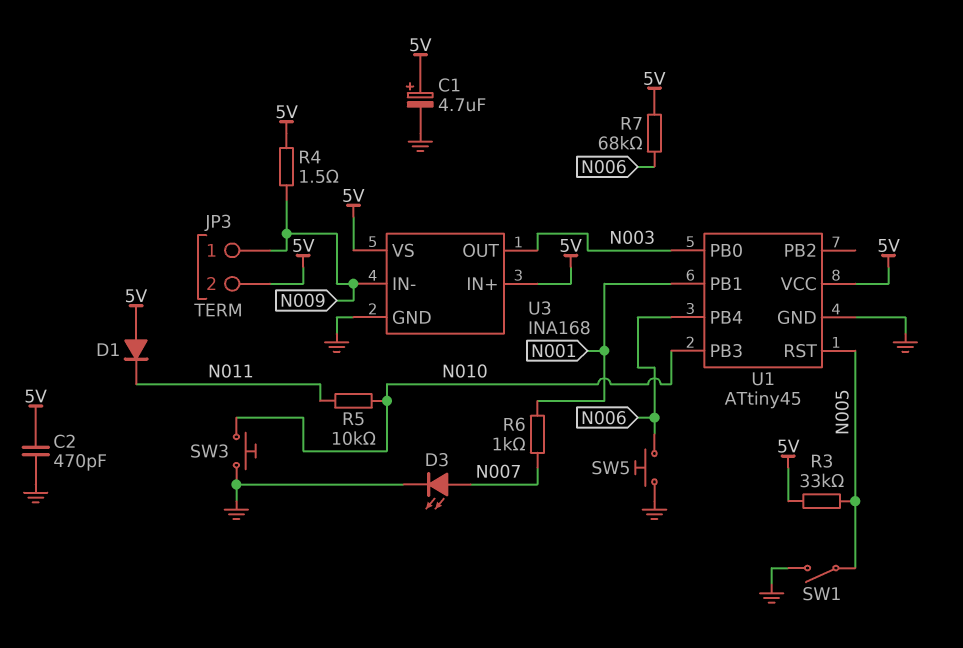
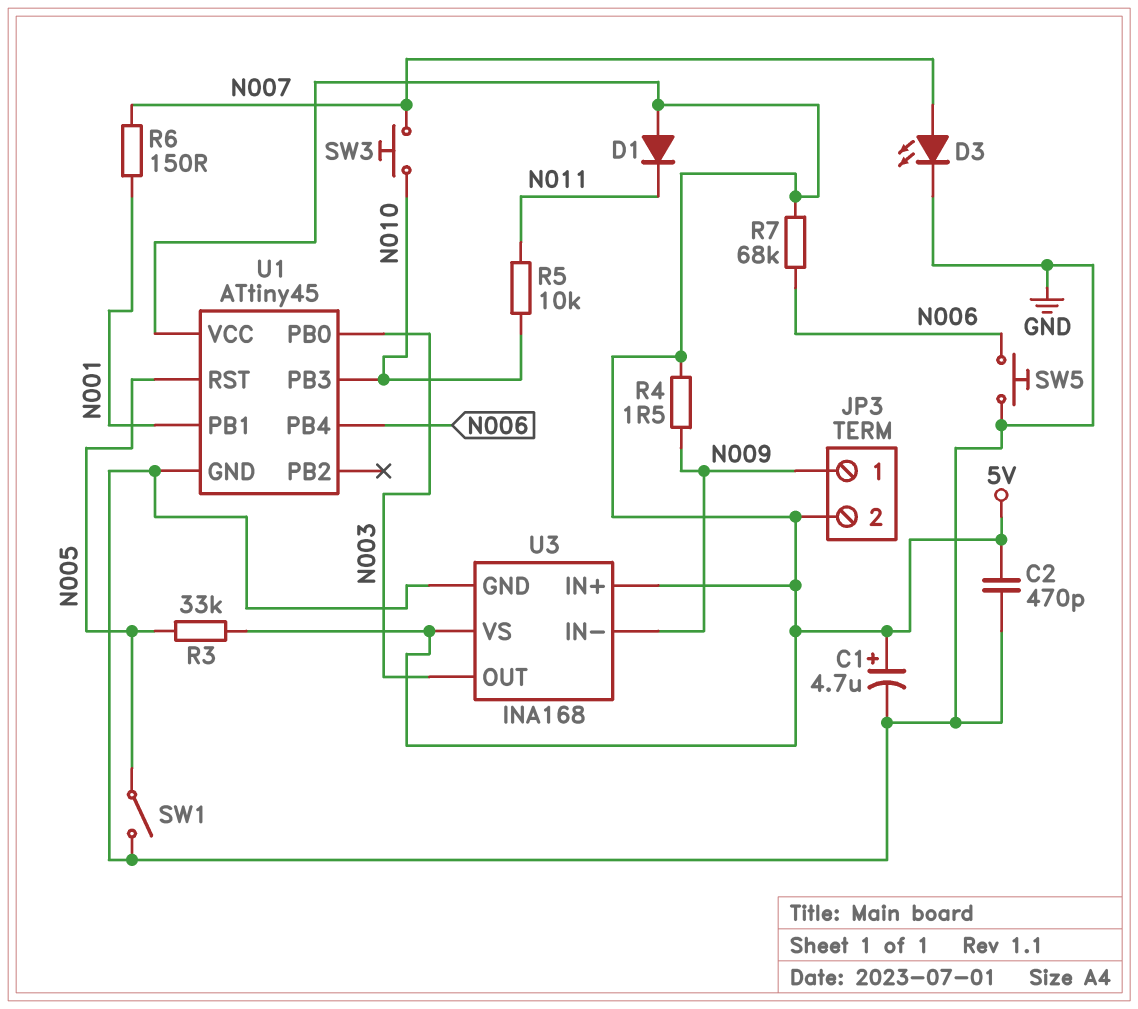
R6: 1k (N001, N007) -> 150 (N001, N007)
SW3: button (GND, N010) -> button (N007, N010)

